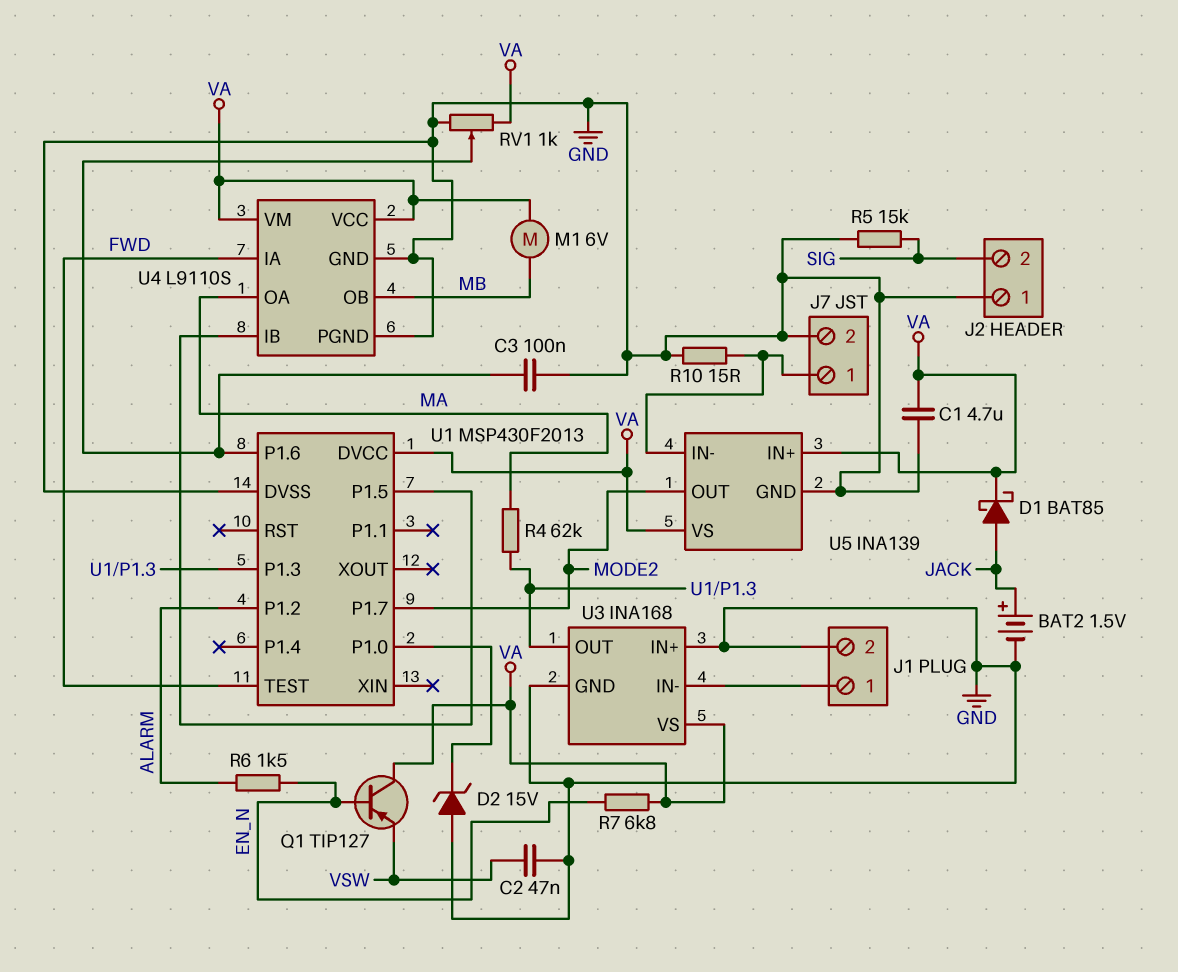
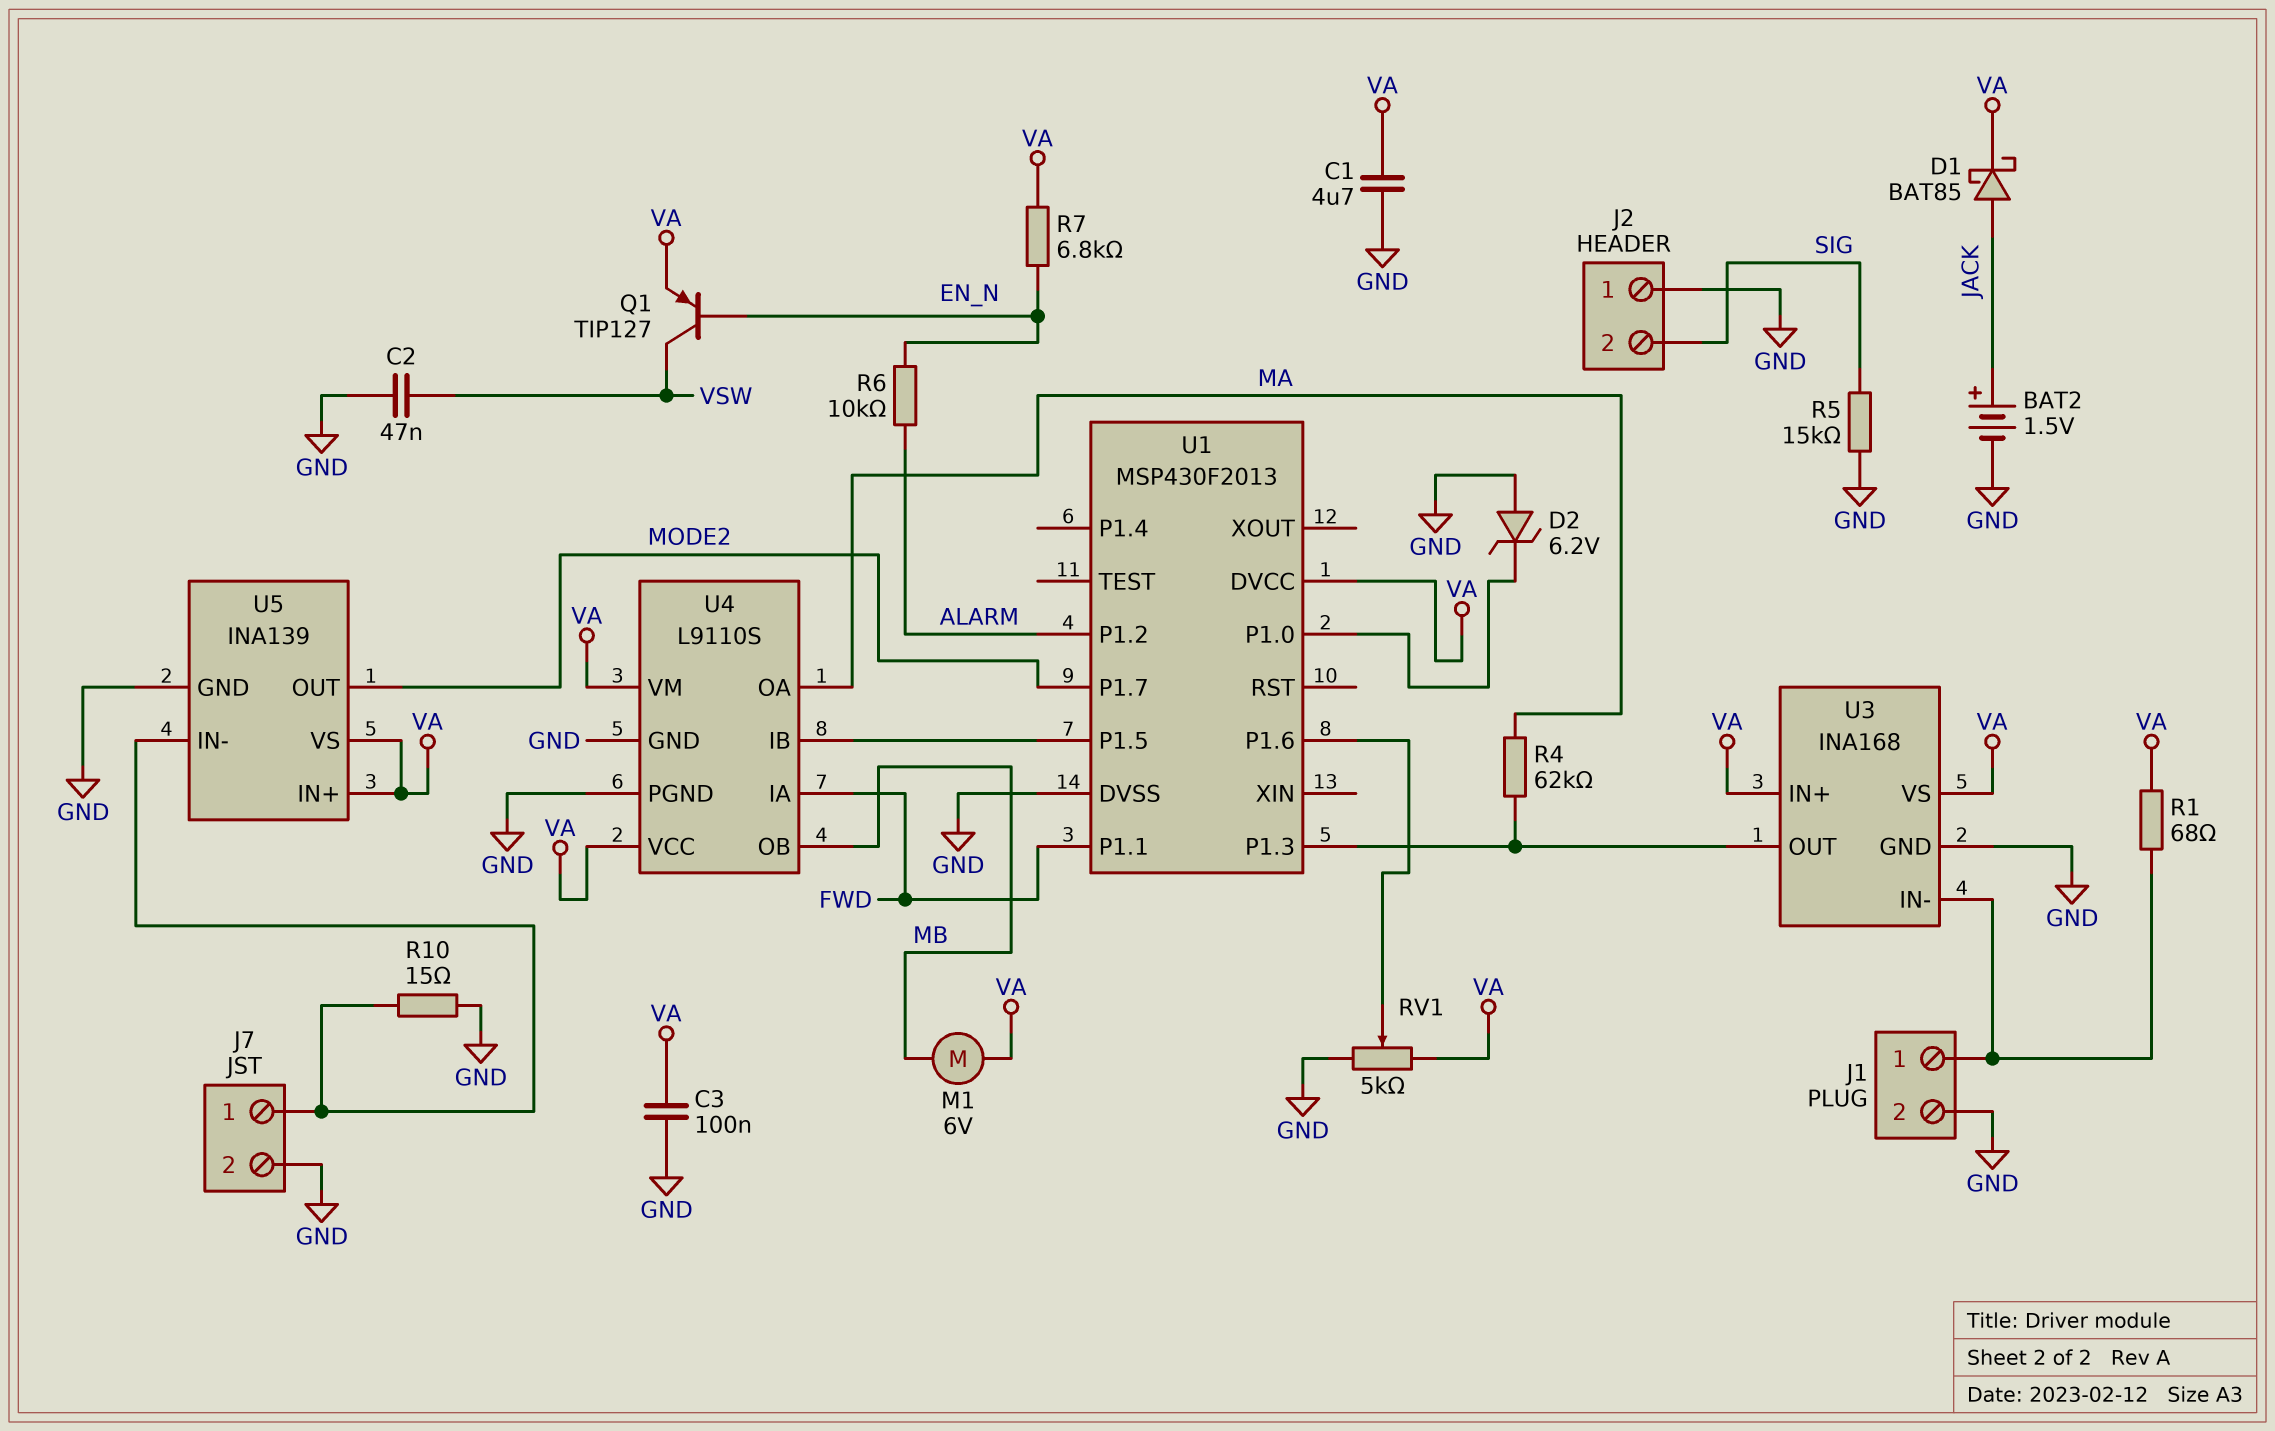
C3: 100nF (GND, U1/P1.6) -> 100nF (GND, VA)
D2: zener 15V (A GND, K U1/P1.0) -> zener 6.2V (A GND, K U1/P1.0)
Q1: PNP TIP127 (B EN_N, C VA, E VSW) -> PNP TIP127 (B EN_N, C VSW, E VA)
R1: none -> 68 (J1/1, VA)
R6: 1.5k (ALARM, EN_N) -> 10k (ALARM, EN_N)
RV1: 1k (GND, VA, wiper U1/P1.6) -> 5k (GND, VA, wiper U1/P1.6)
U1 pin P1.1: none -> FWD
U1 pin TEST: FWD -> none
U3 pin IN+: GND -> VA

